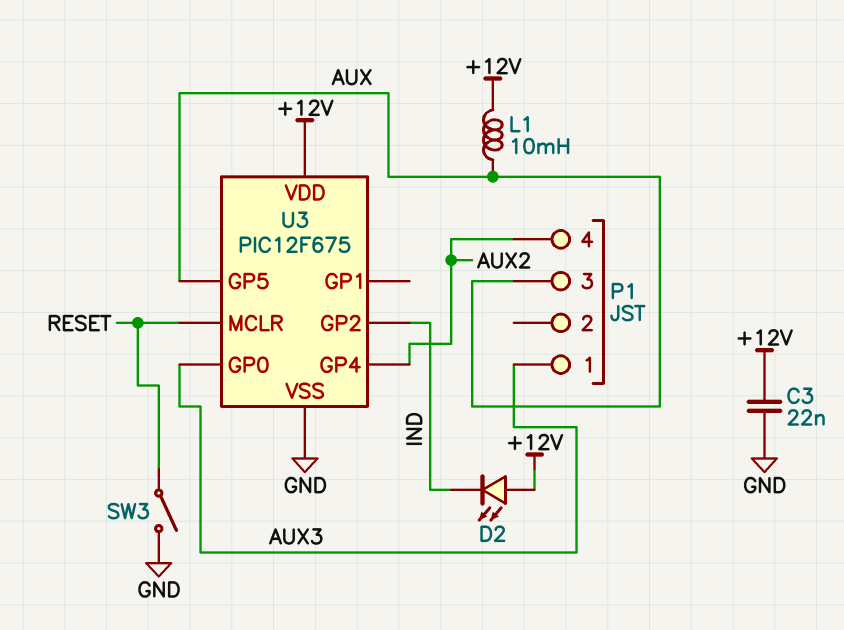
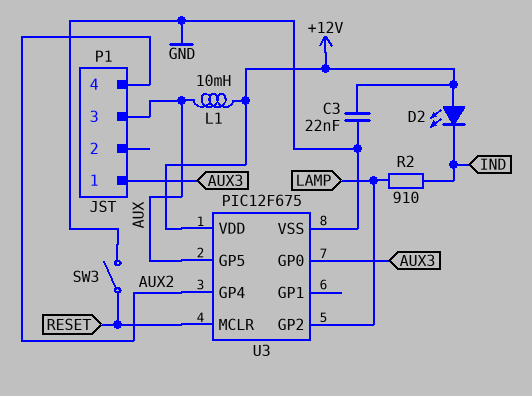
R2: none -> 910 (IND, LAMP)
U3 pin GP2: IND -> LAMP

